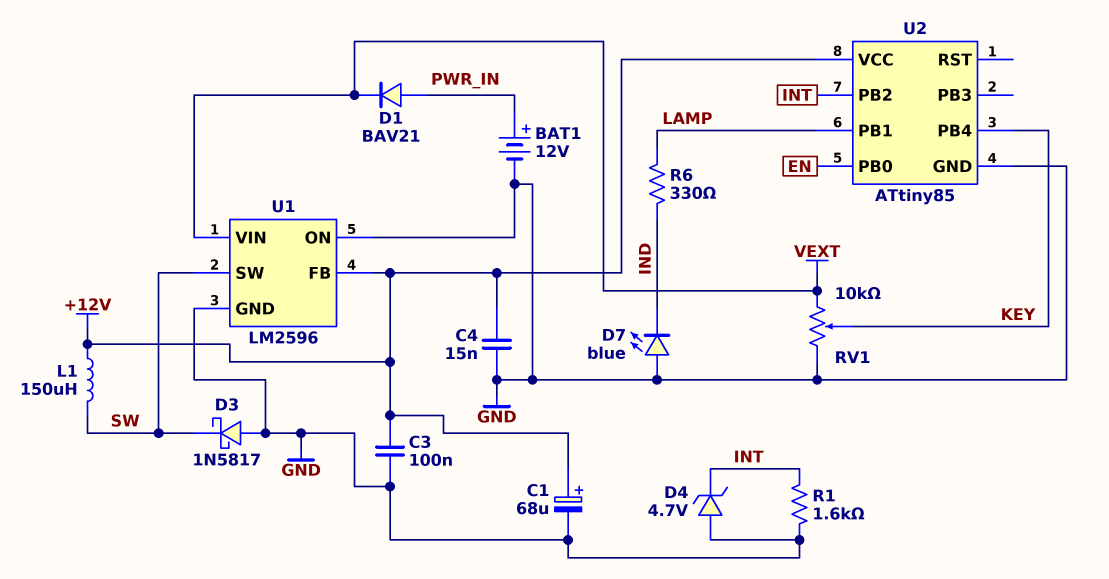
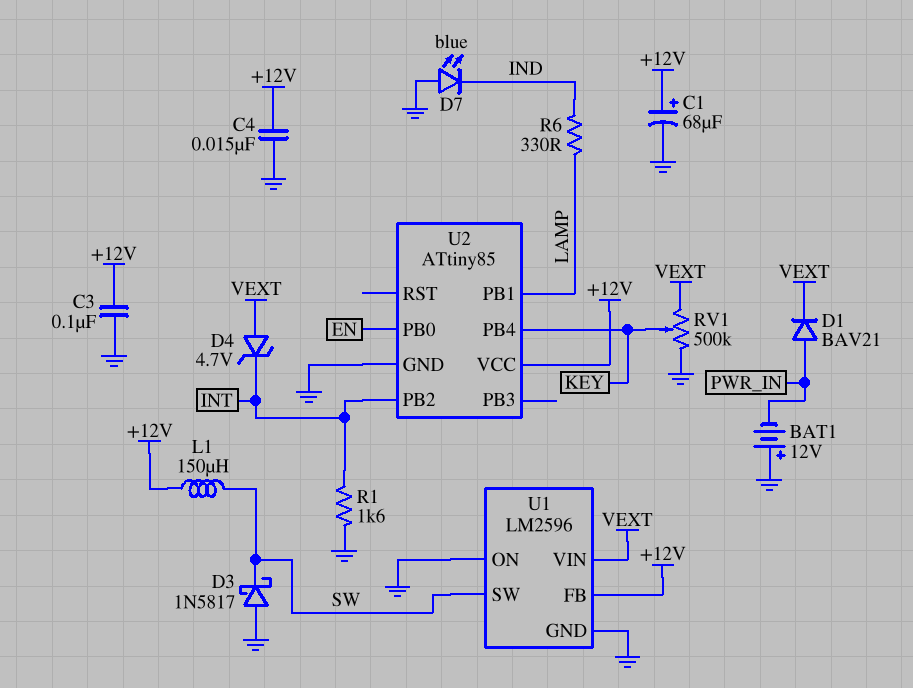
BAT1: 12V (plus PWR_IN, minus GND) -> 12V (plus GND, minus PWR_IN)
D4: zener 4.7V (A GND, K INT) -> zener 4.7V (A VEXT, K INT)
RV1: 10k (GND, VEXT, wiper KEY) -> 500k (GND, VEXT, wiper KEY)

